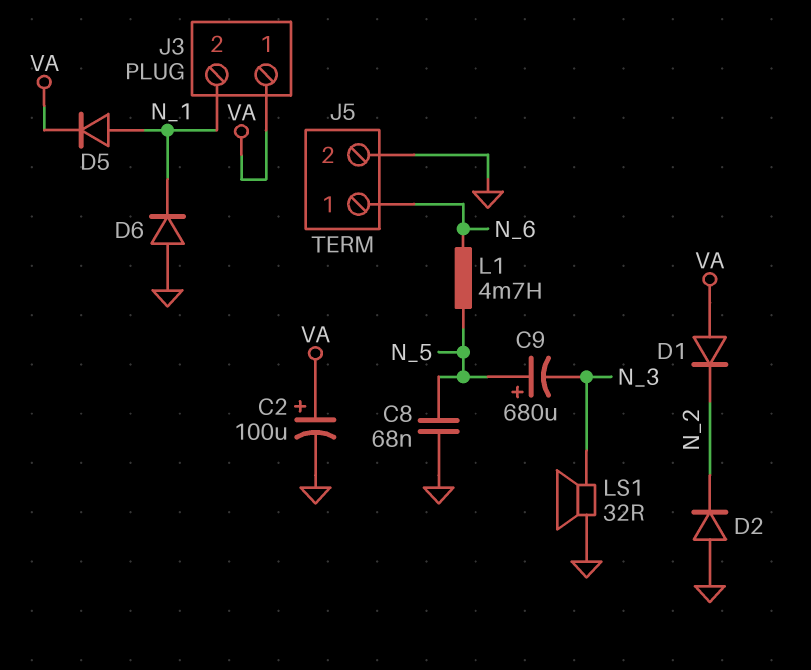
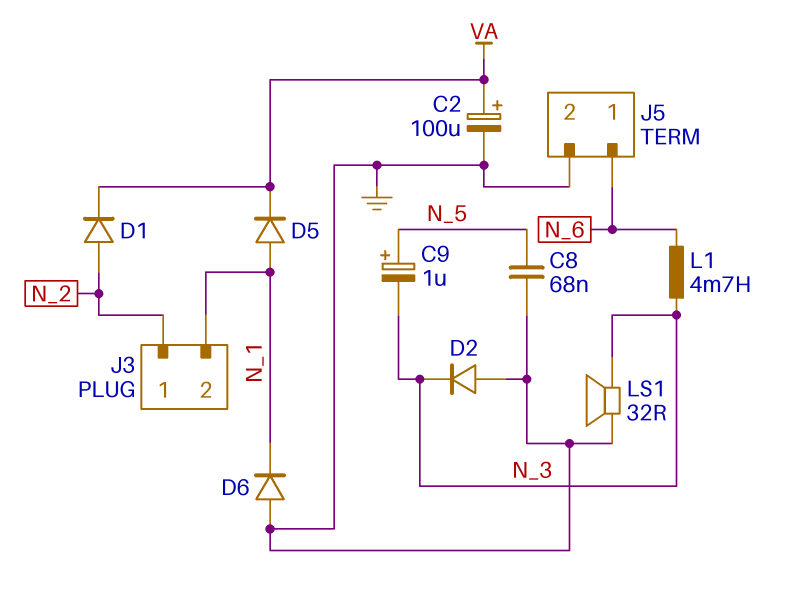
C9: 680uF (plus N_5, minus N_3) -> 1uF (plus N_5, minus N_3)
D1: diode (A VA, K N_2) -> diode (A N_2, K VA)
D2: diode (A GND, K N_2) -> diode (A GND, K N_3)
J3 pin 1: VA -> N_2
L1: 4.7mH (N_5, N_6) -> 4.7mH (N_3, N_6)

